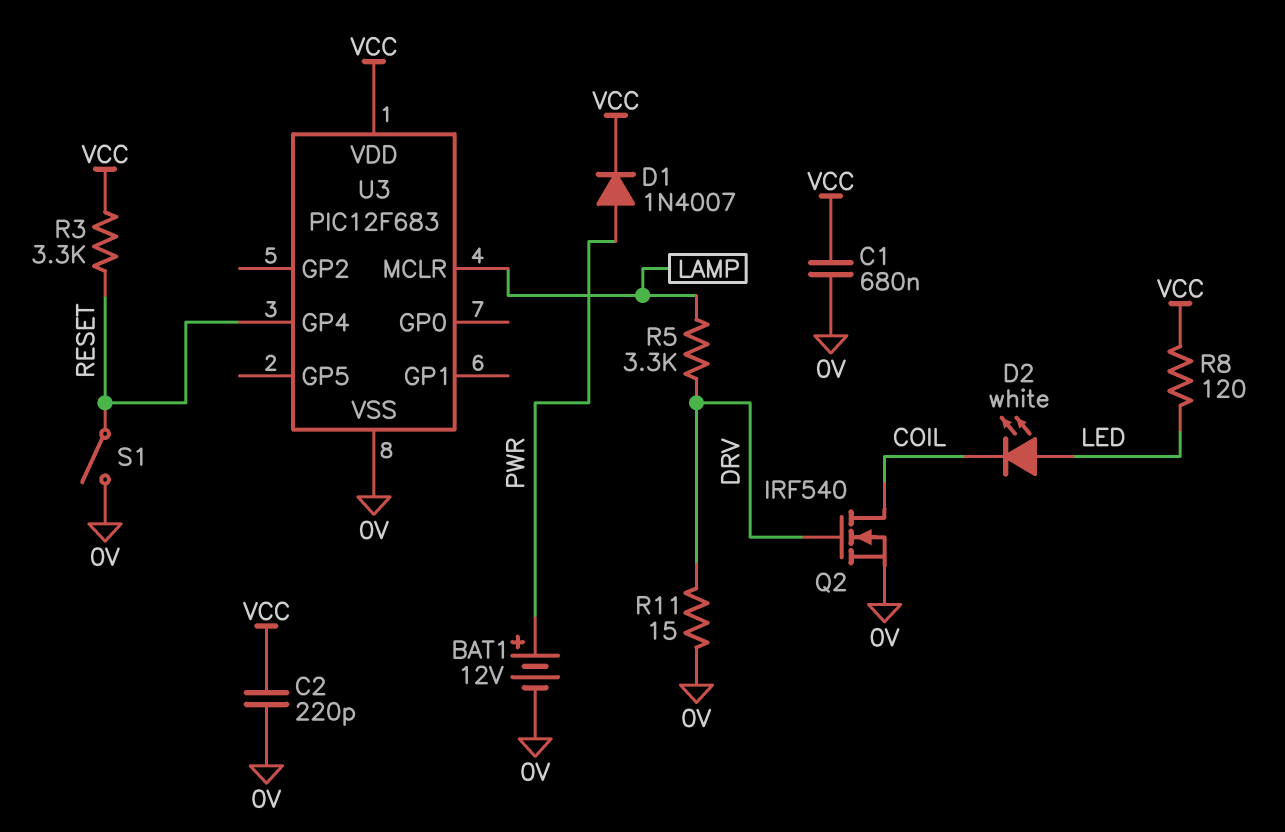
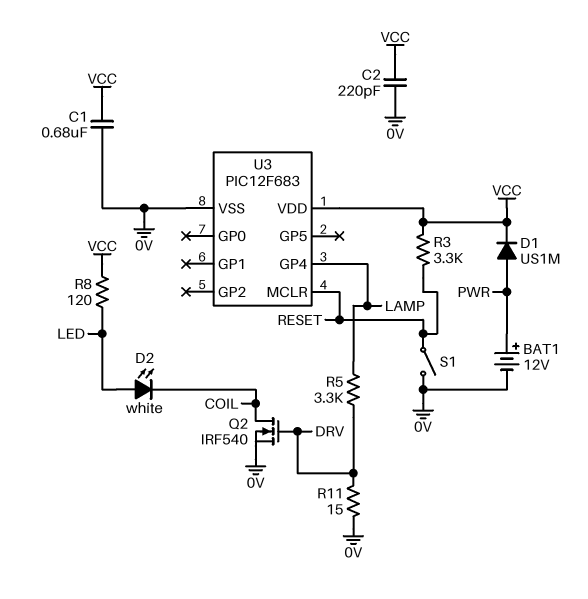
D1: diode 1N4007 (A PWR, K VCC) -> diode US1M (A PWR, K VCC)
U3 pin GP4: RESET -> LAMP
U3 pin MCLR: LAMP -> RESET

